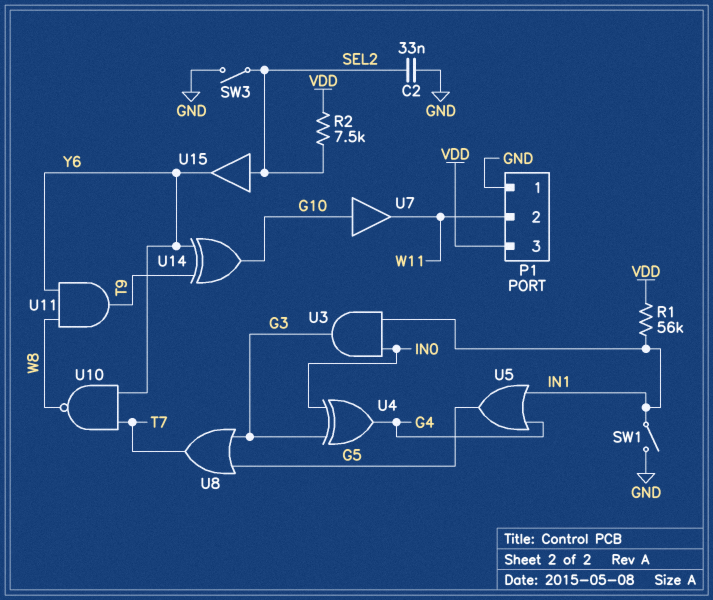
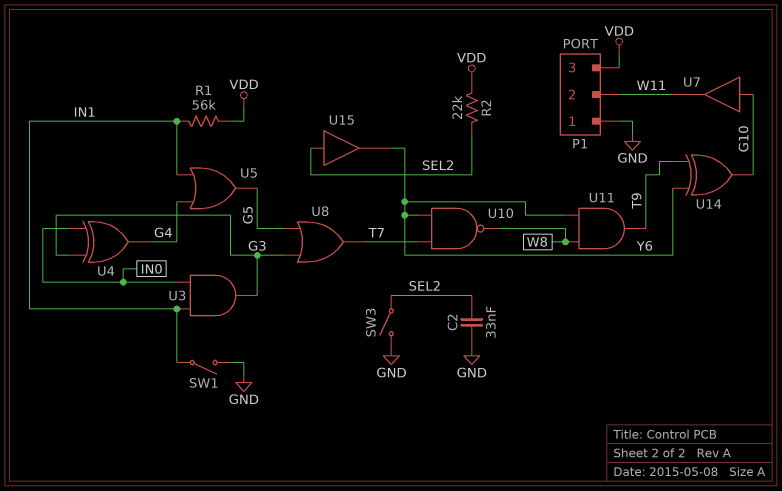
R2: 7.5k (SEL2, VDD) -> 22k (SEL2, VDD)

